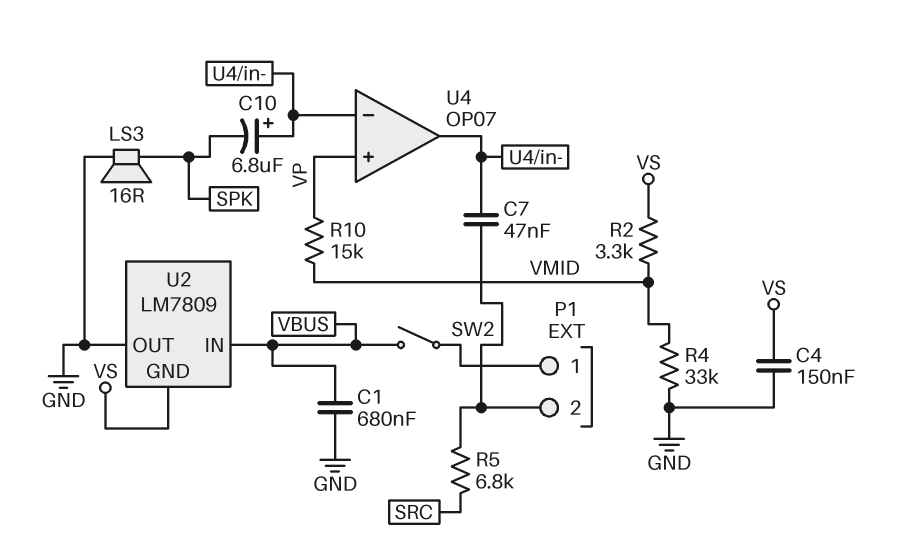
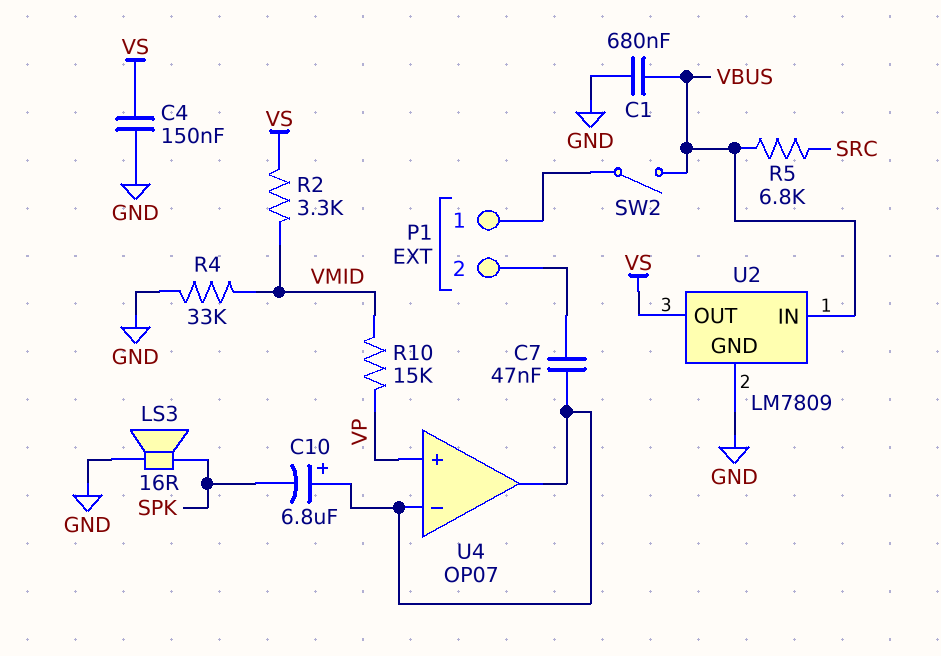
R5: 6.8k (P1/2, SRC) -> 6.8k (SRC, VBUS)
U2 pin GND: VS -> GND
U2 pin OUT: GND -> VS

